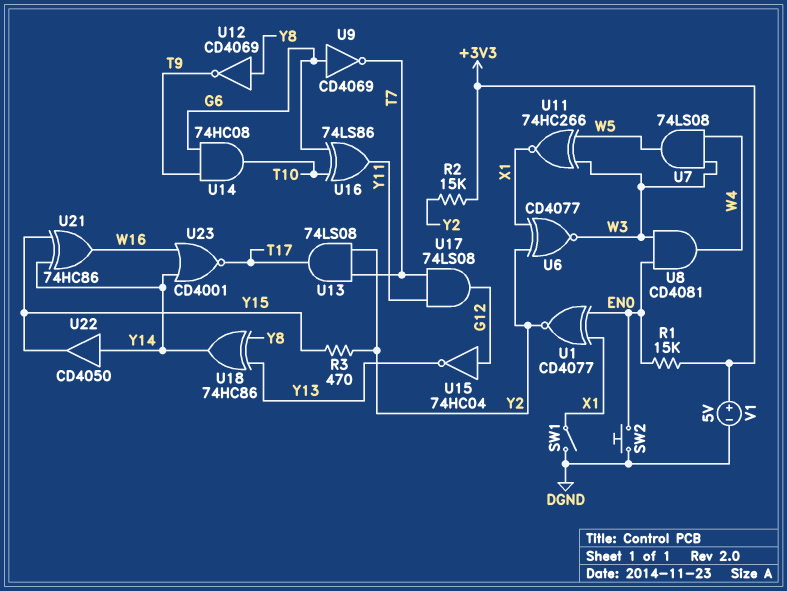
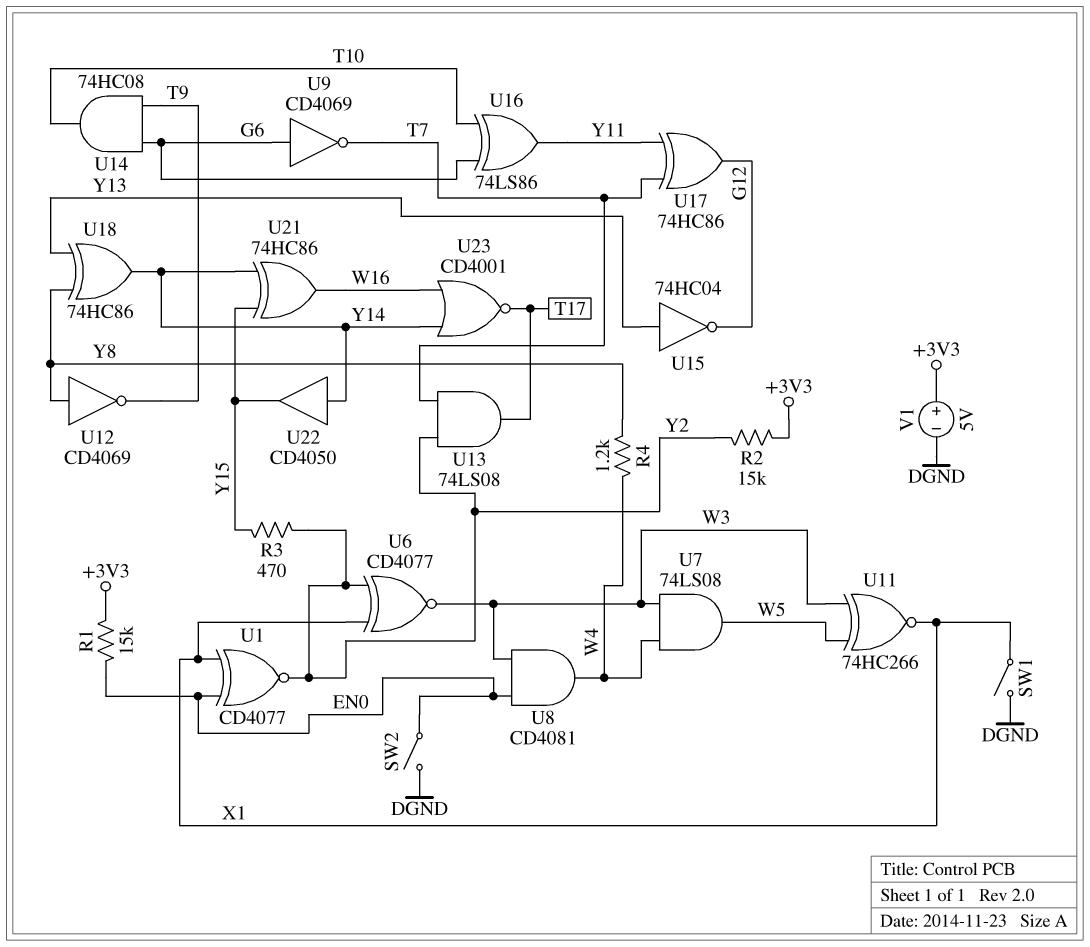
R4: none -> 1.2k (W4, Y8)
SW2: button (DGND, EN0) -> switch (DGND, EN0)
U15: NOT 74HC04 (in G12, out Y13) -> NOT 74HC04 (in Y13, out G12)
U17: AND 74LS08 (in T7, in Y11, out G12) -> XOR 74HC86 (in T7, in Y11, out G12)

